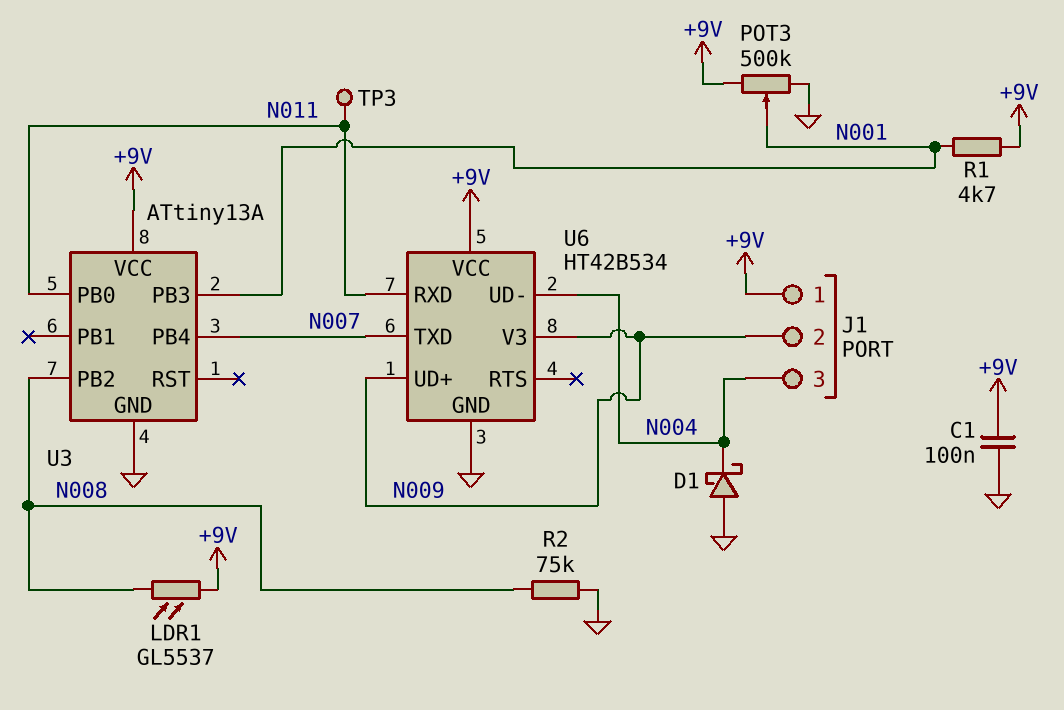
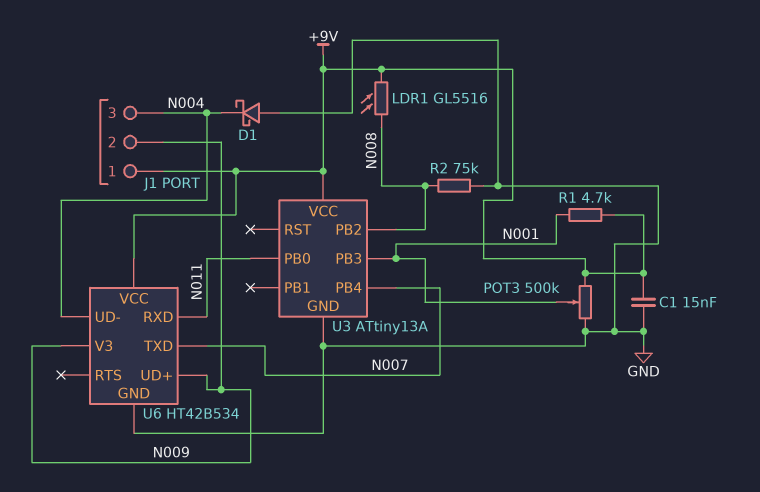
C1: 100nF (+9V, GND) -> 15nF (+9V, GND)
LDR1: GL5537 (+9V, N008) -> GL5516 (+9V, N008)
TP3: test point (N011) -> none

